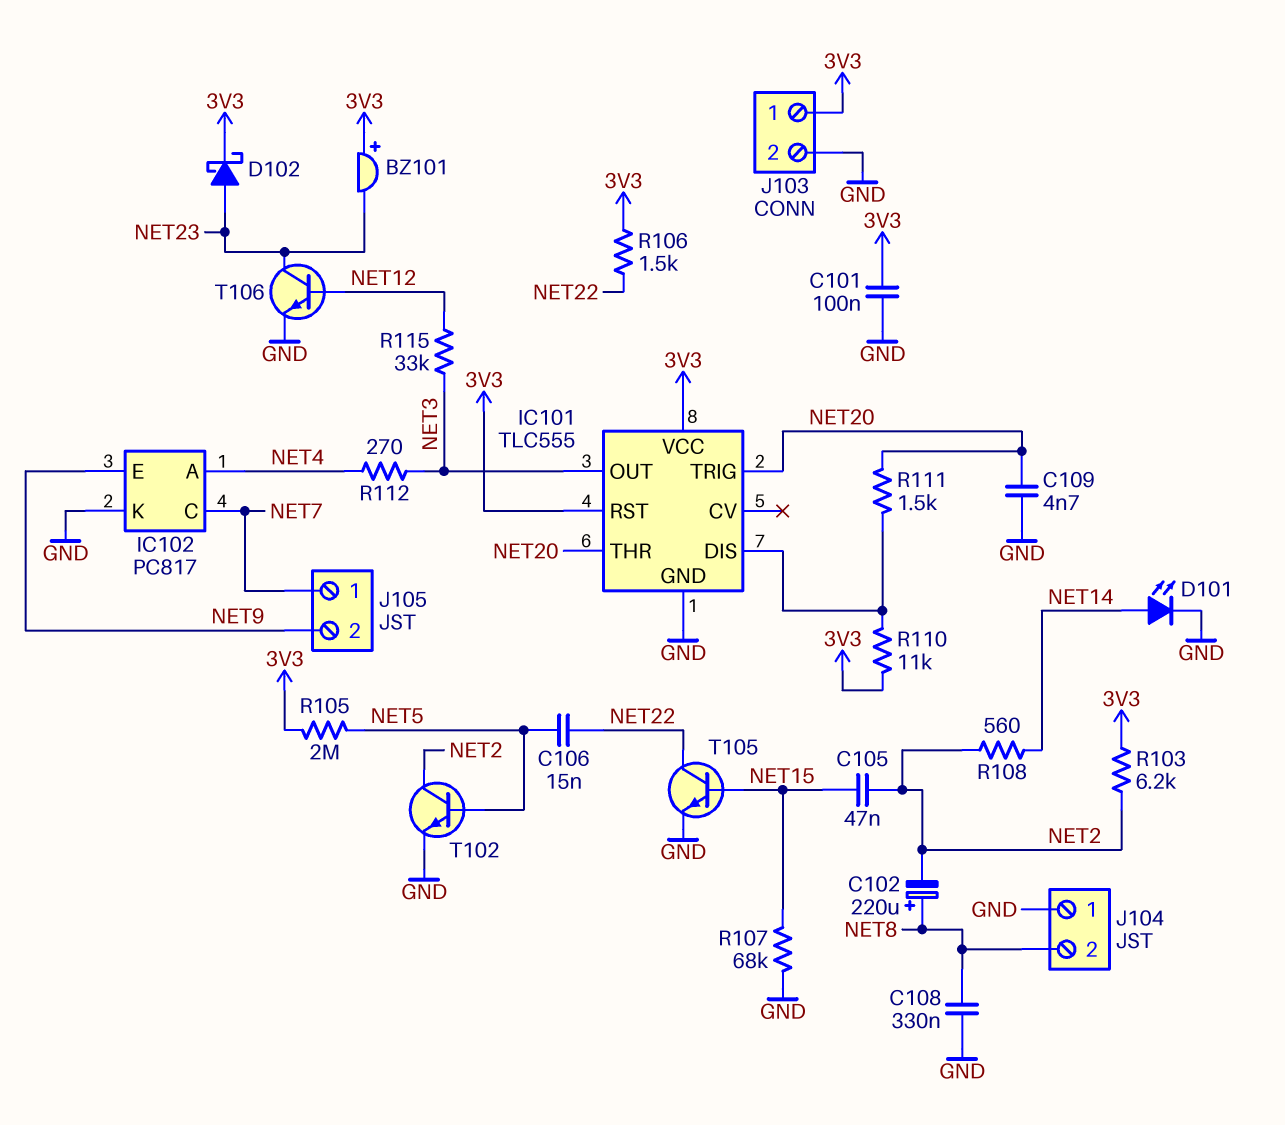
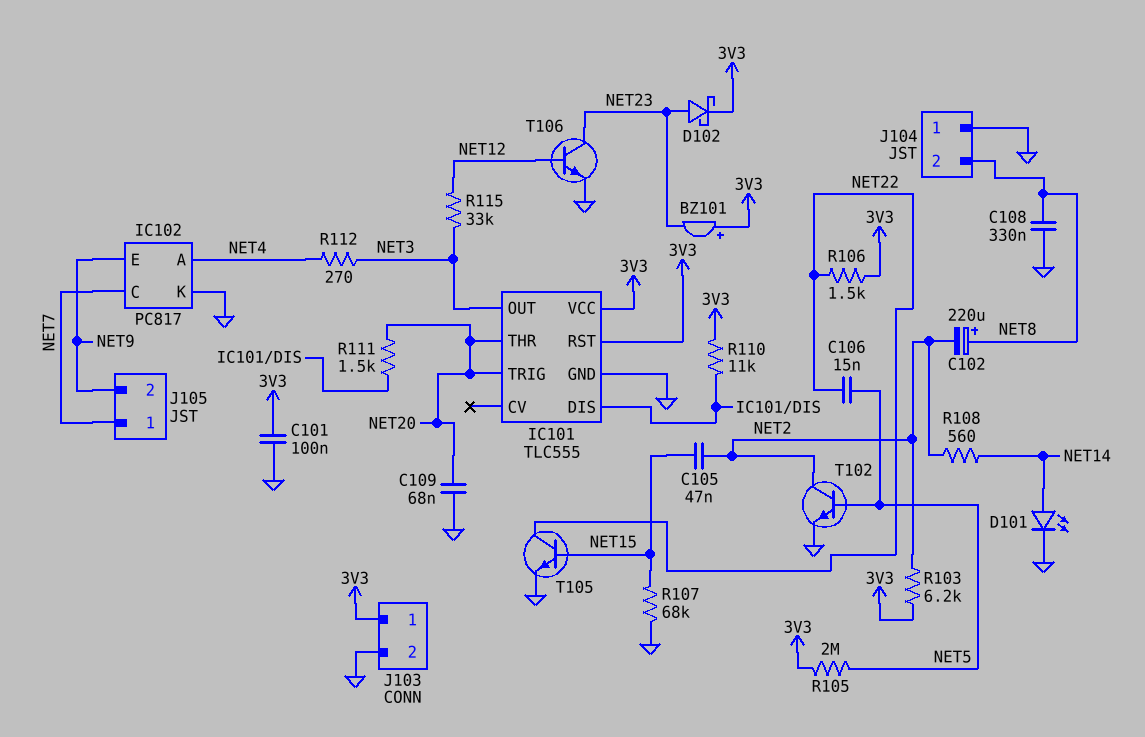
C109: 4.7nF (GND, NET20) -> 68nF (GND, NET20)

